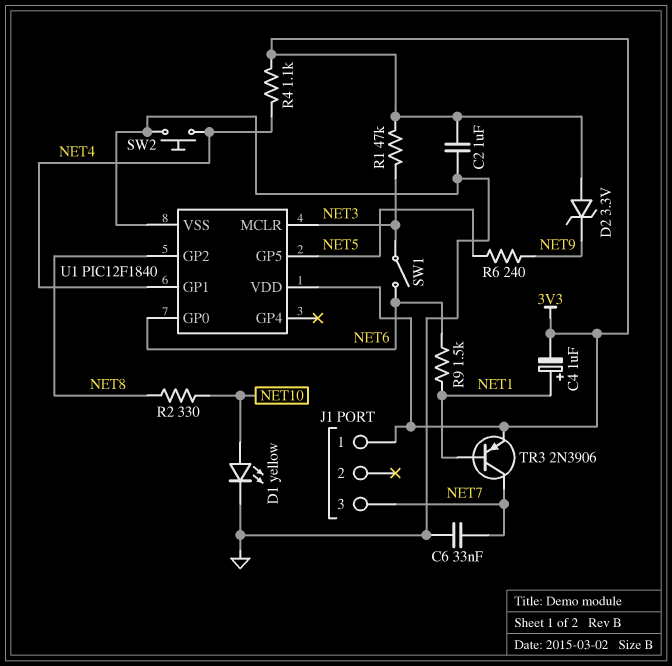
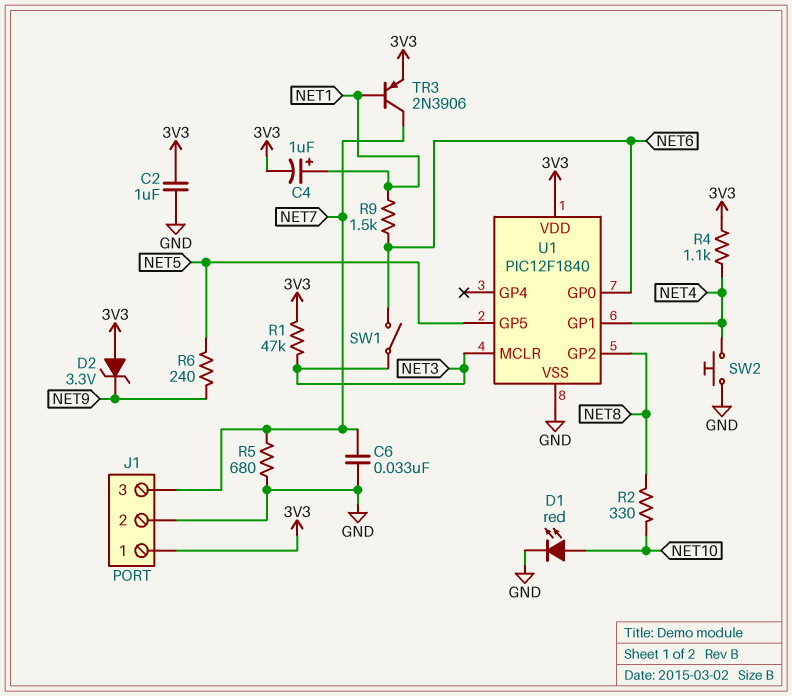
D1: LED yellow (A NET10, K GND) -> LED red (A NET10, K GND)
J1 pin 2: none -> GND
R5: none -> 680 (GND, NET7)

